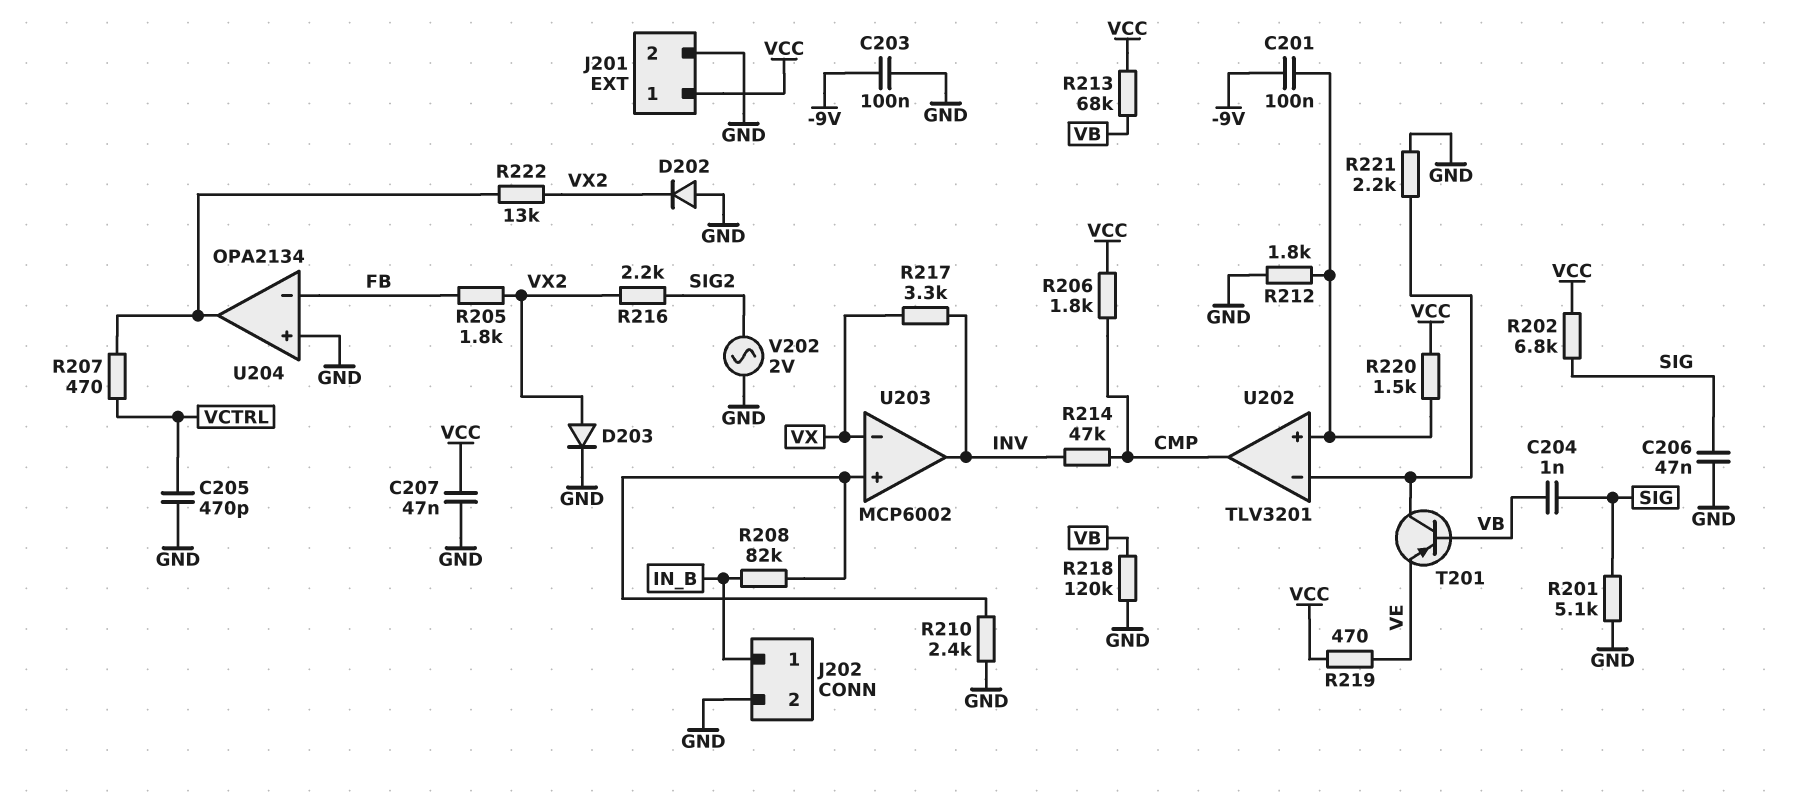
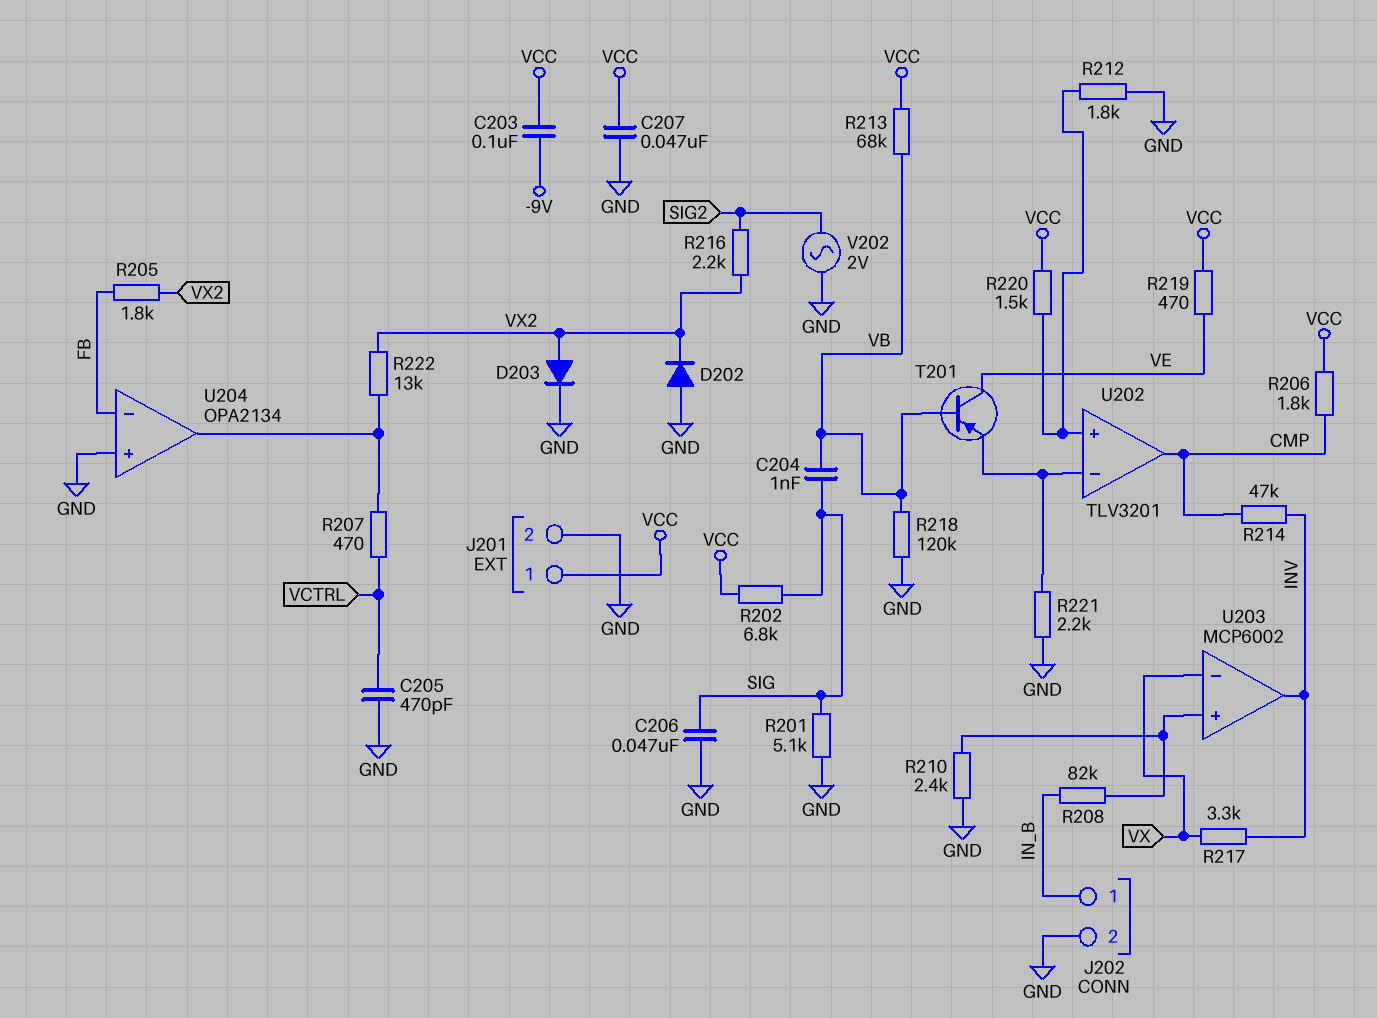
C201: 100nF (-9V, U202/in+) -> none
C203: 100nF (-9V, GND) -> 100nF (-9V, VCC)
T201: PNP (B VB, C U202/in-, E VE) -> PNP (B VB, C VE, E U202/in-)

